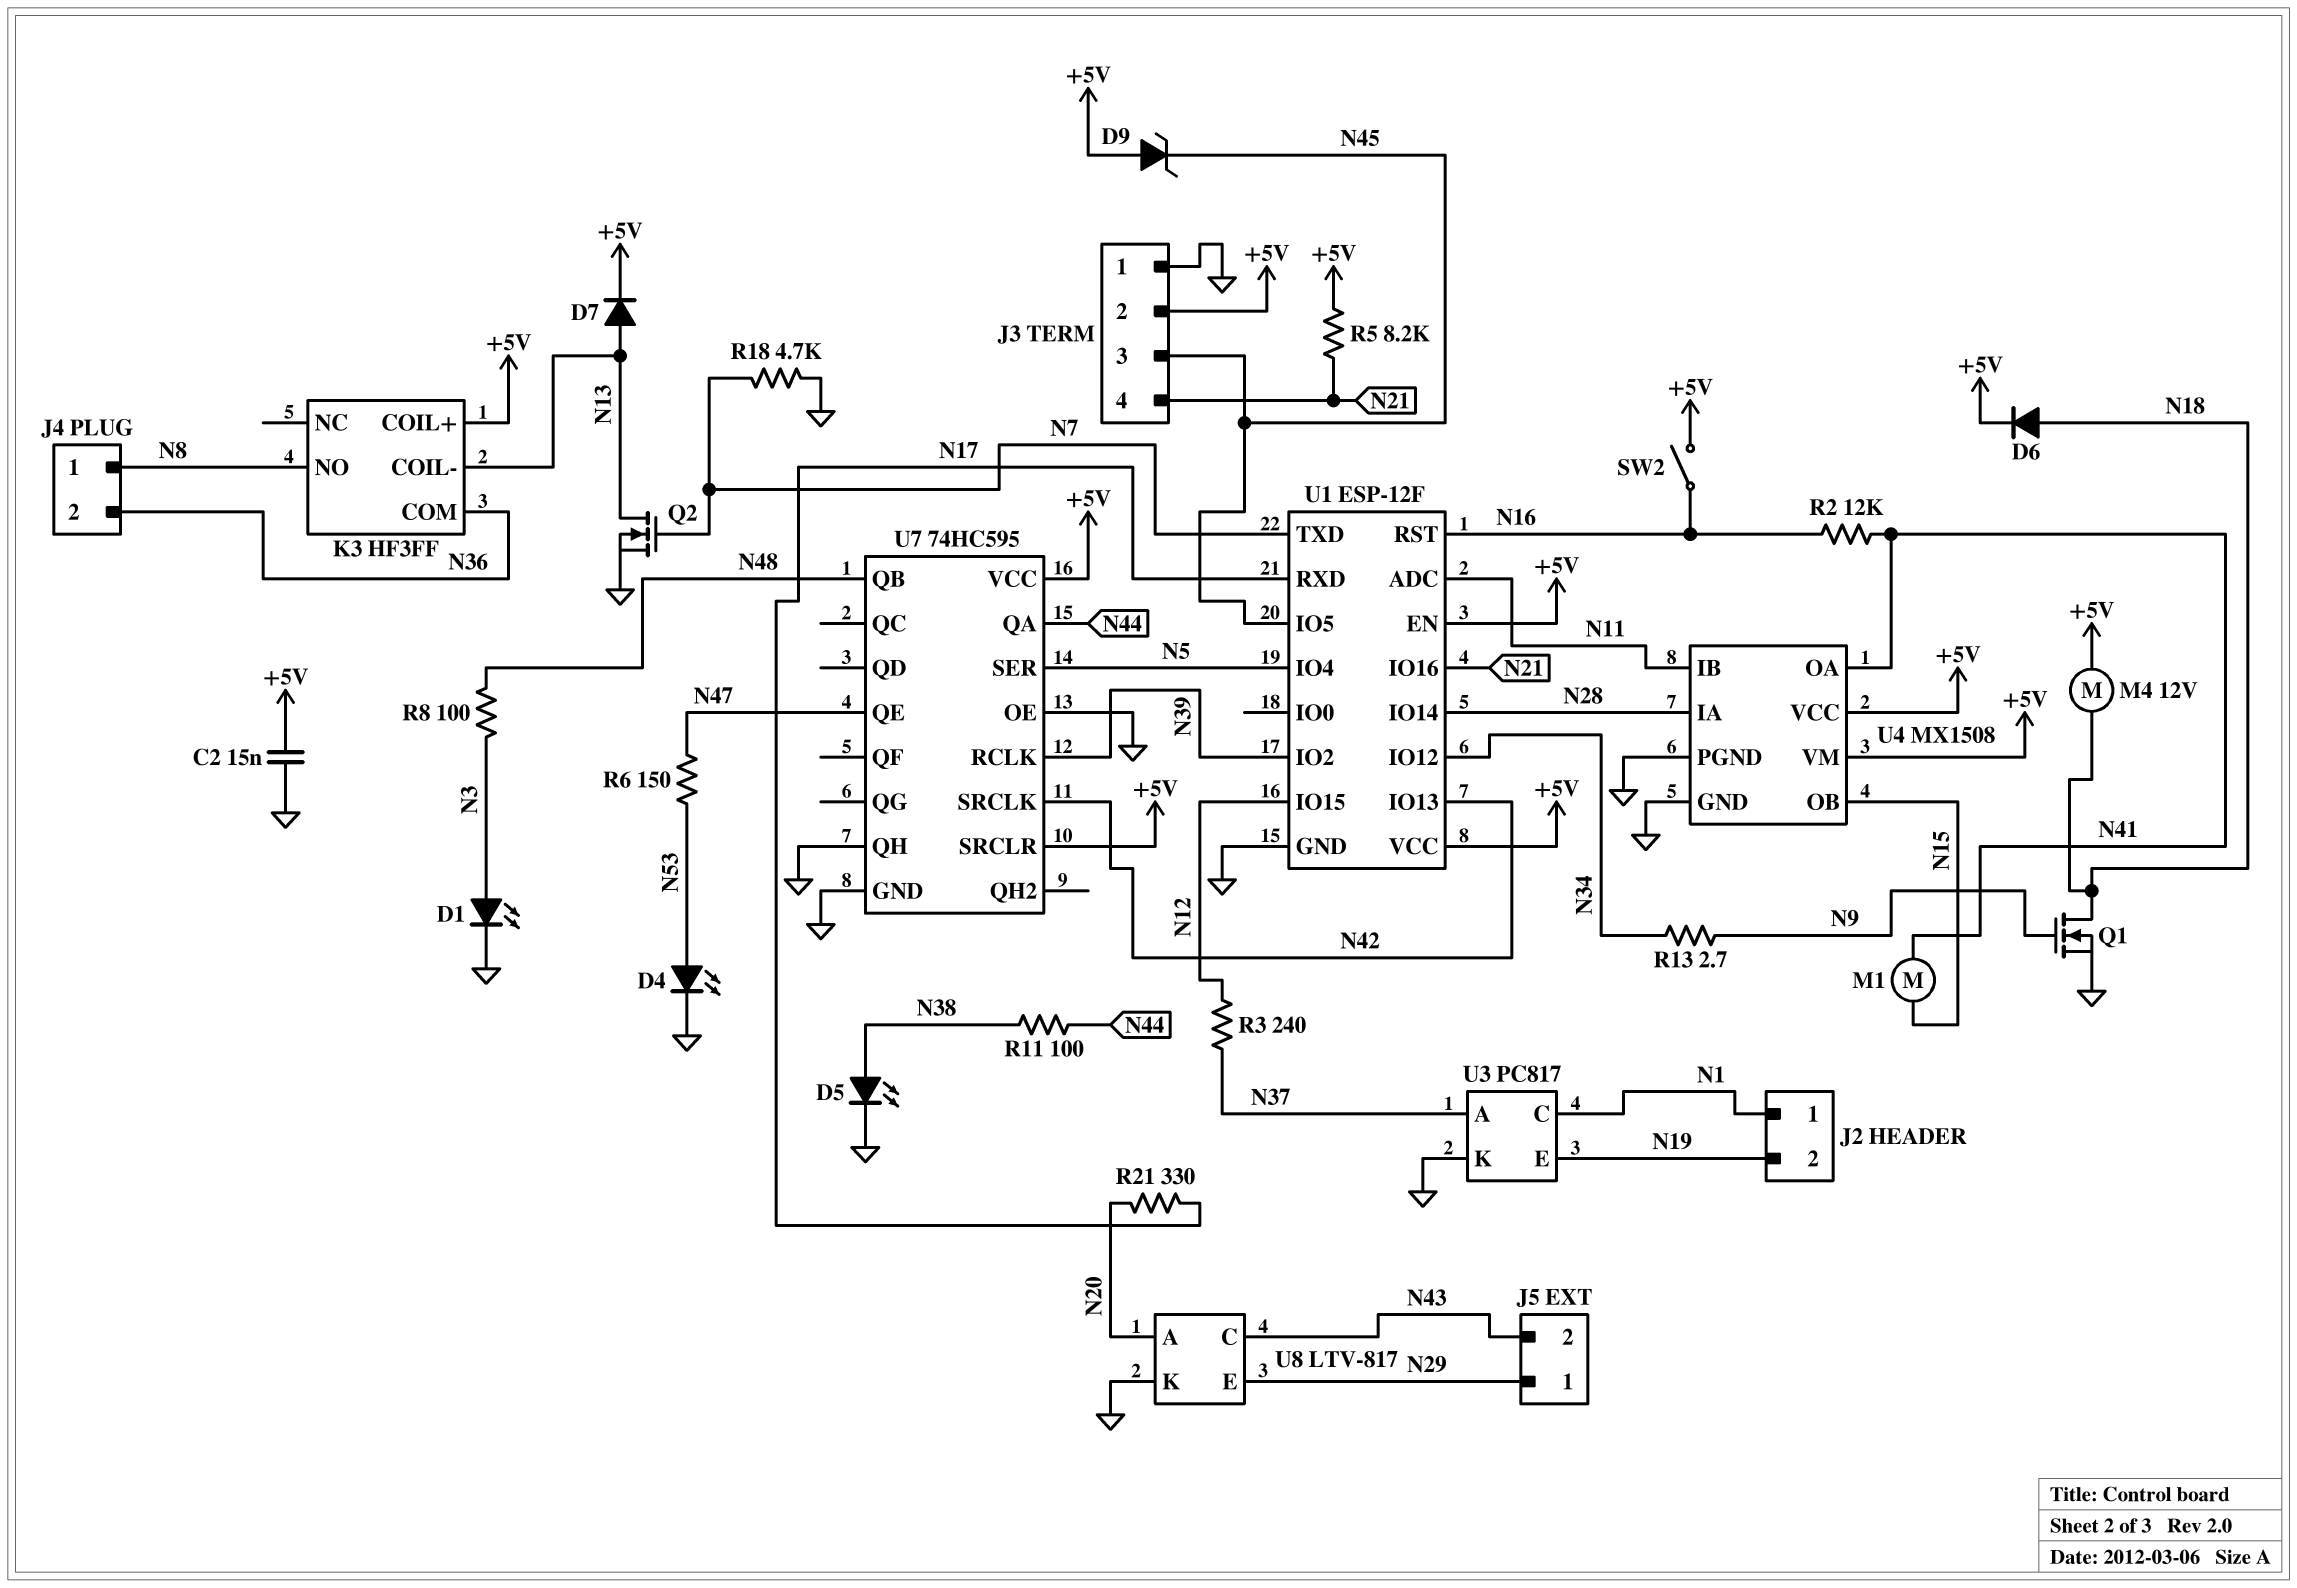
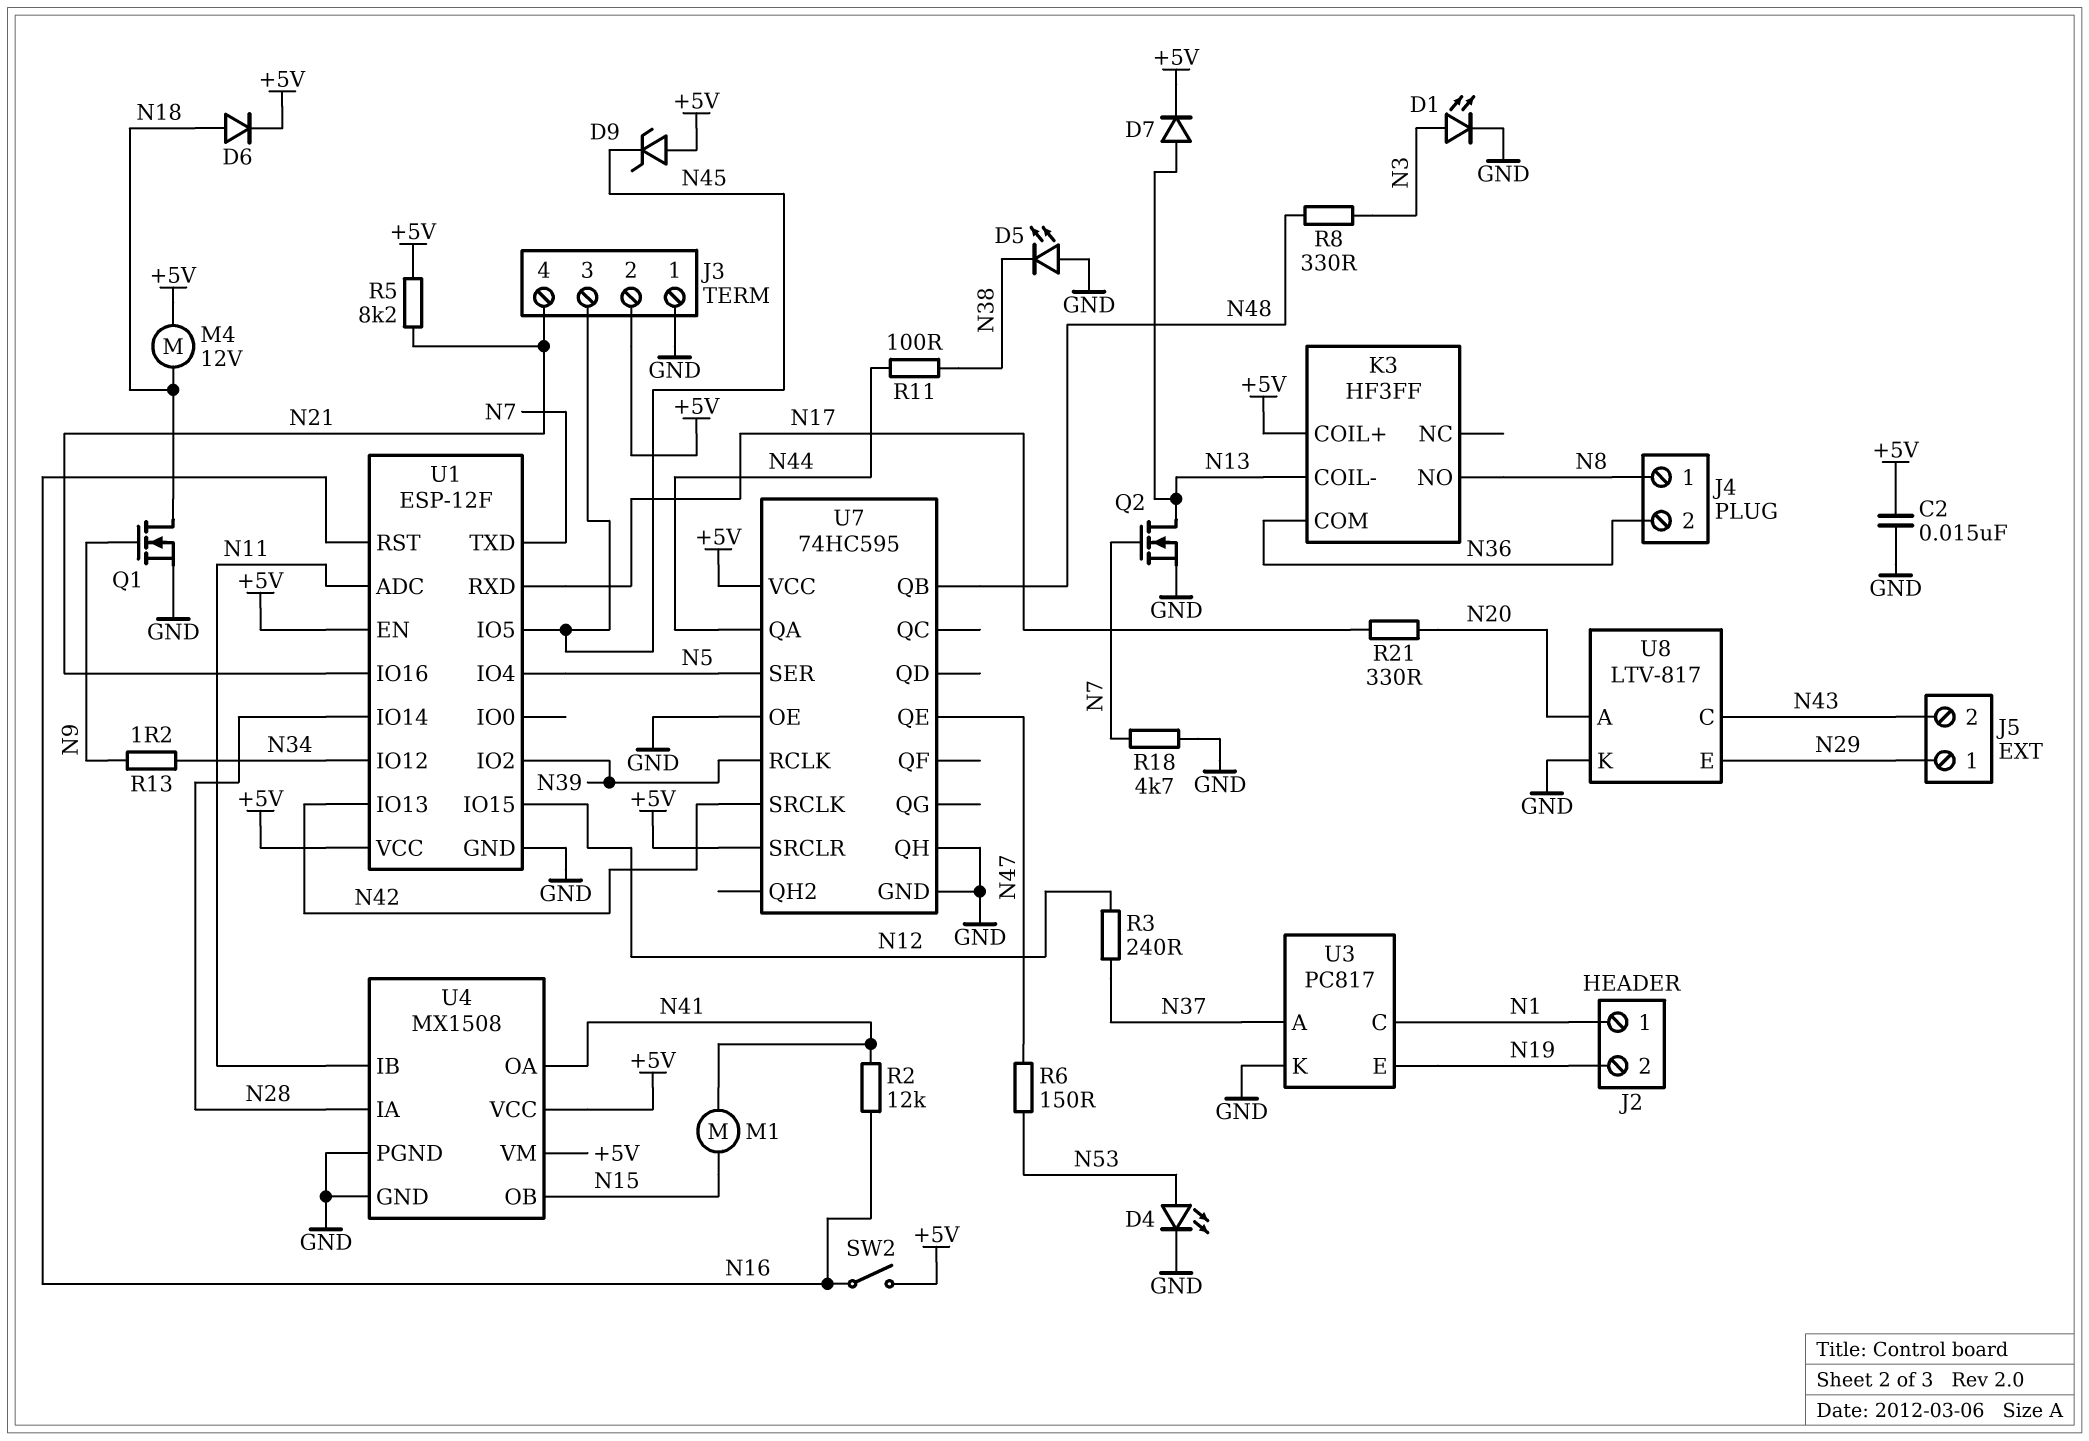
D5: LED (A N38, K GND) -> LED (A GND, K N38)
R8: 100 (N3, N48) -> 330 (N3, N48)
R13: 2.7 (N9, N34) -> 1.2 (N9, N34)

